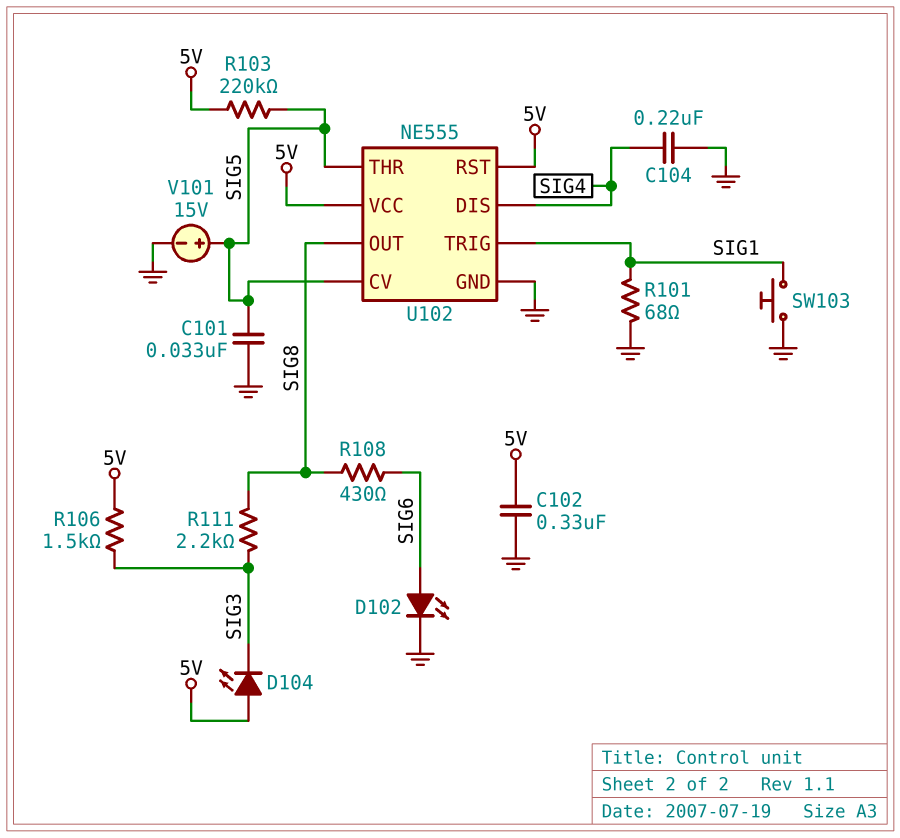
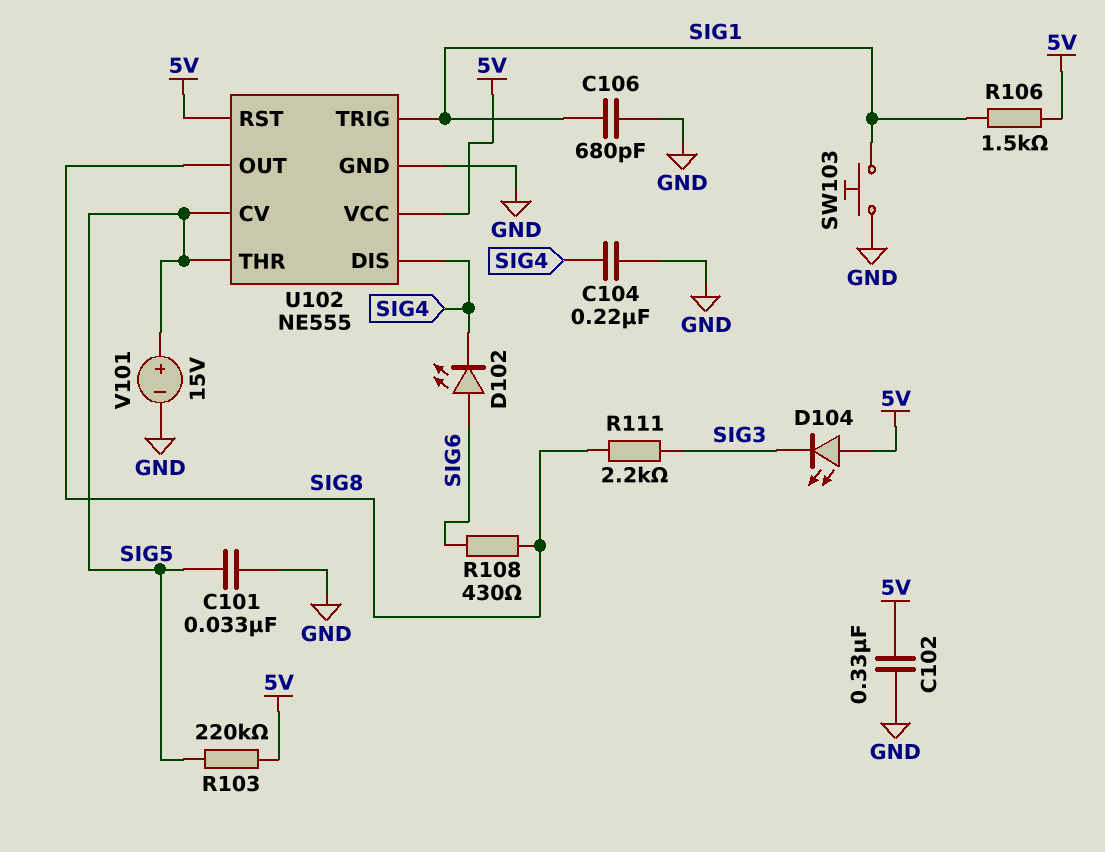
C106: none -> 680pF (GND, SIG1)
D102: LED (A SIG6, K GND) -> LED (A SIG6, K SIG4)
R101: 68 (GND, SIG1) -> none
R106: 1.5k (5V, SIG3) -> 1.5k (5V, SIG1)

